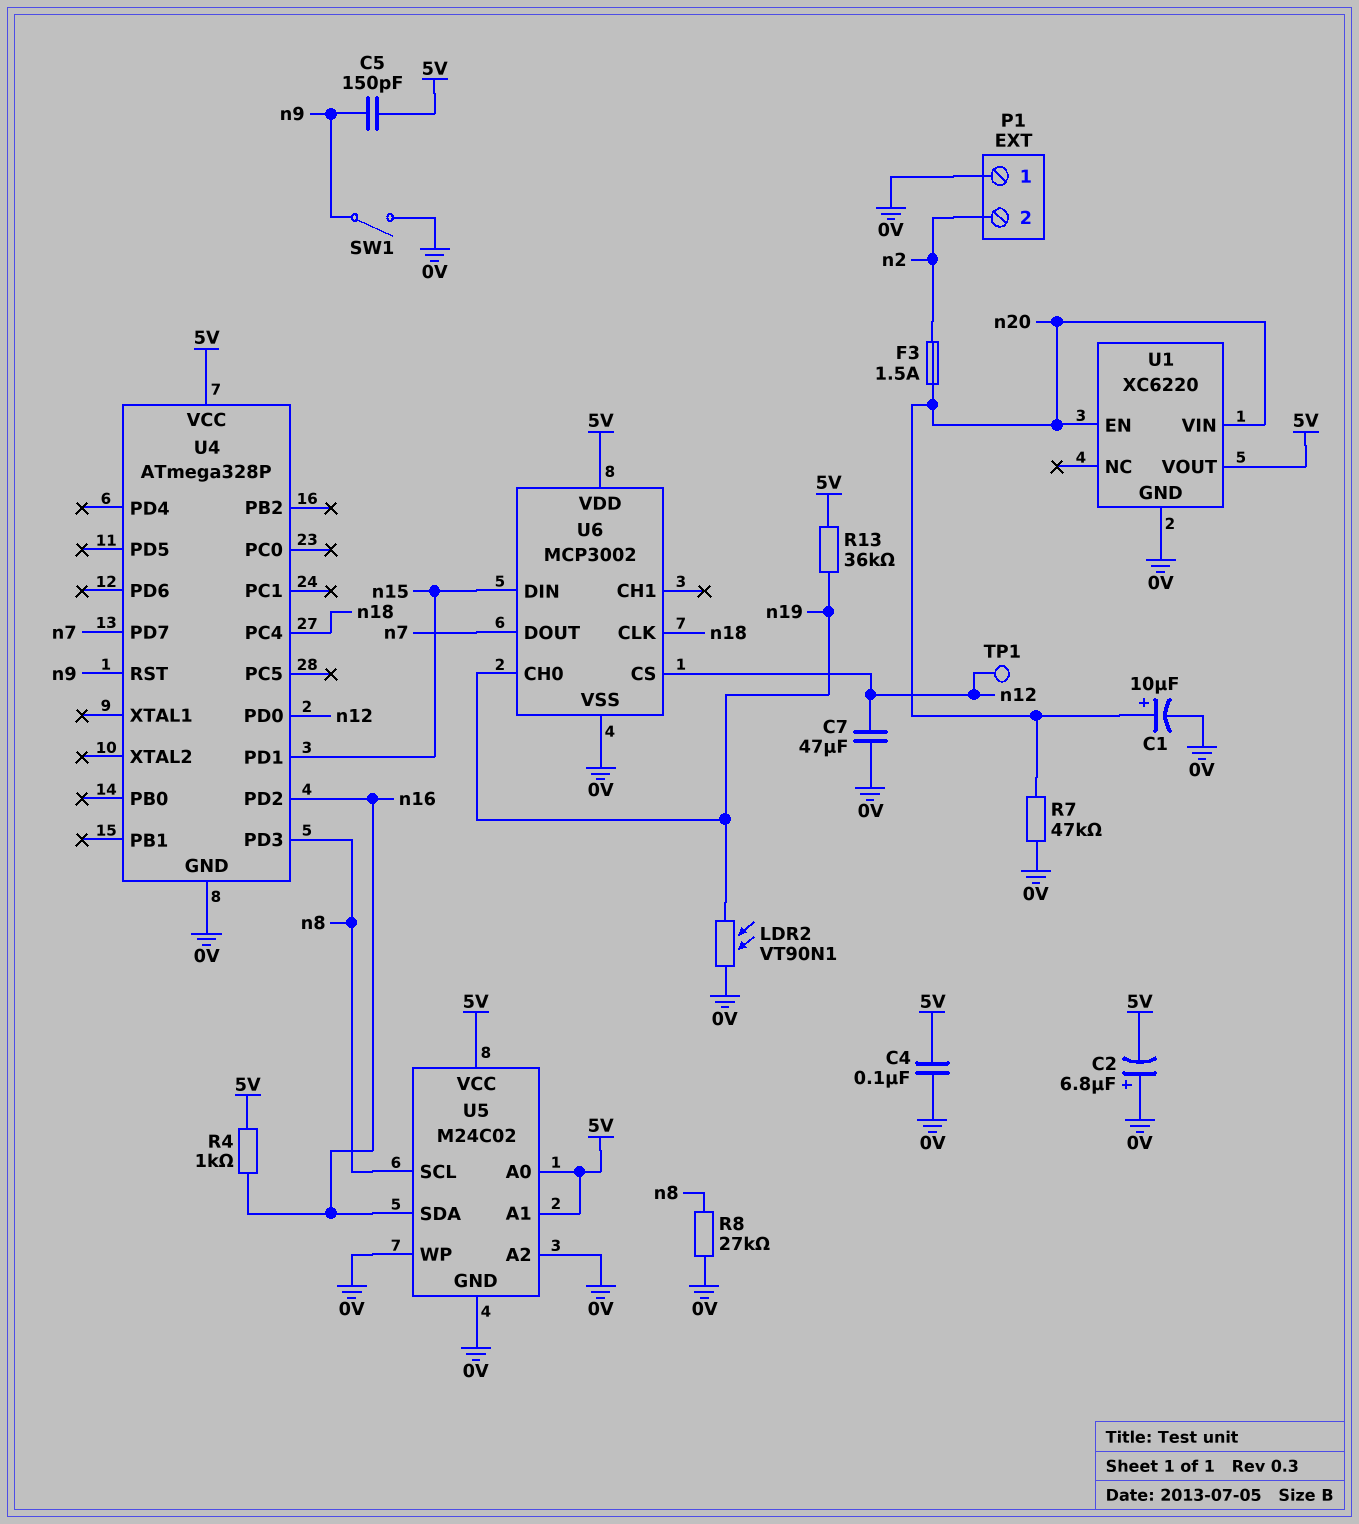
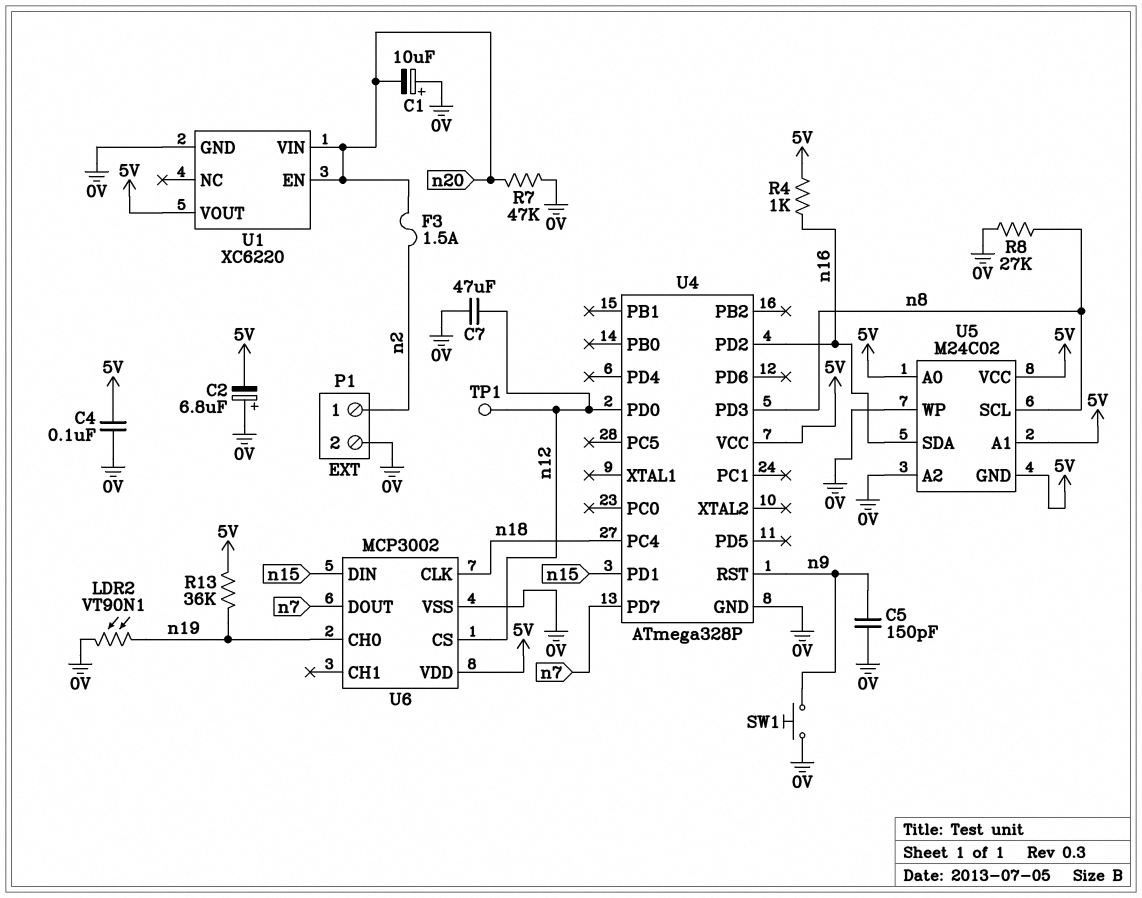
C1: 10uF (plus n20, minus 0V) -> 10uF (plus 0V, minus n20)
C5: 150pF (5V, n9) -> 150pF (0V, n9)
P1 pin 1: 0V -> n2
P1 pin 2: n2 -> 0V
SW1: switch (0V, n9) -> button (0V, n9)
U5 pin GND: 0V -> 5V

